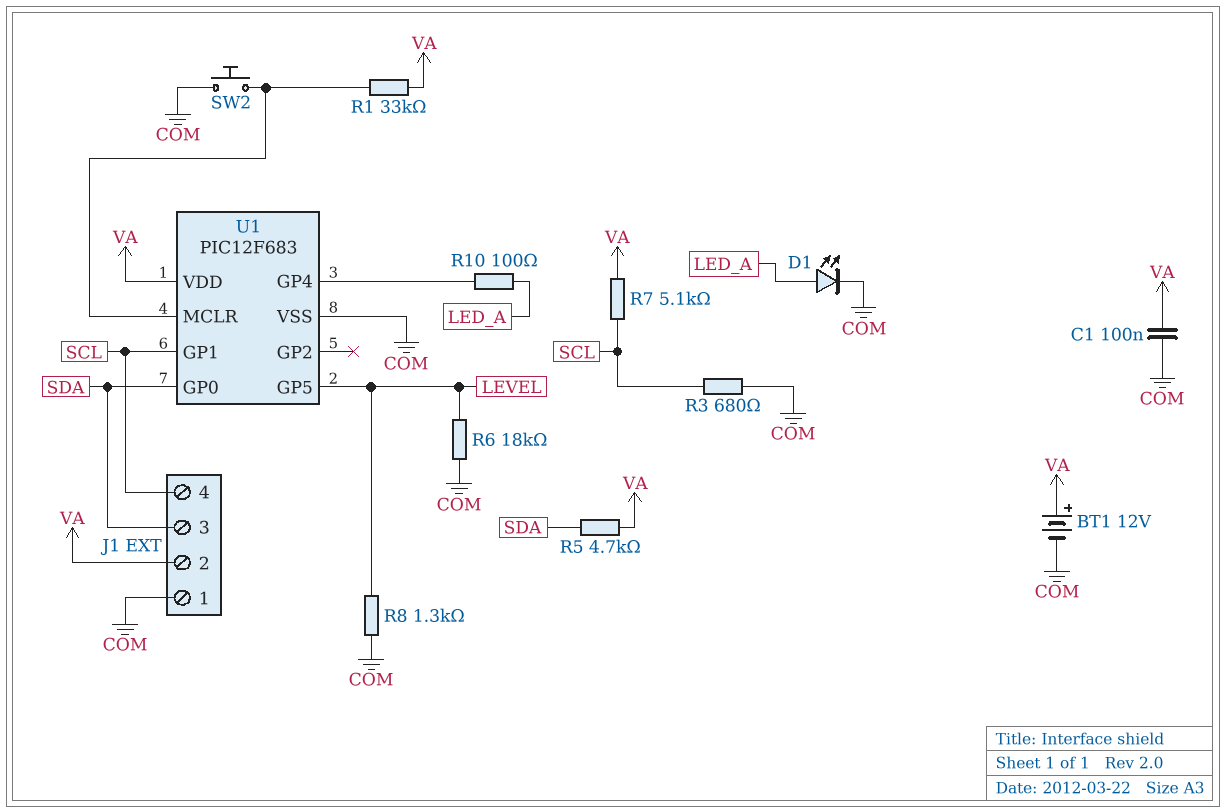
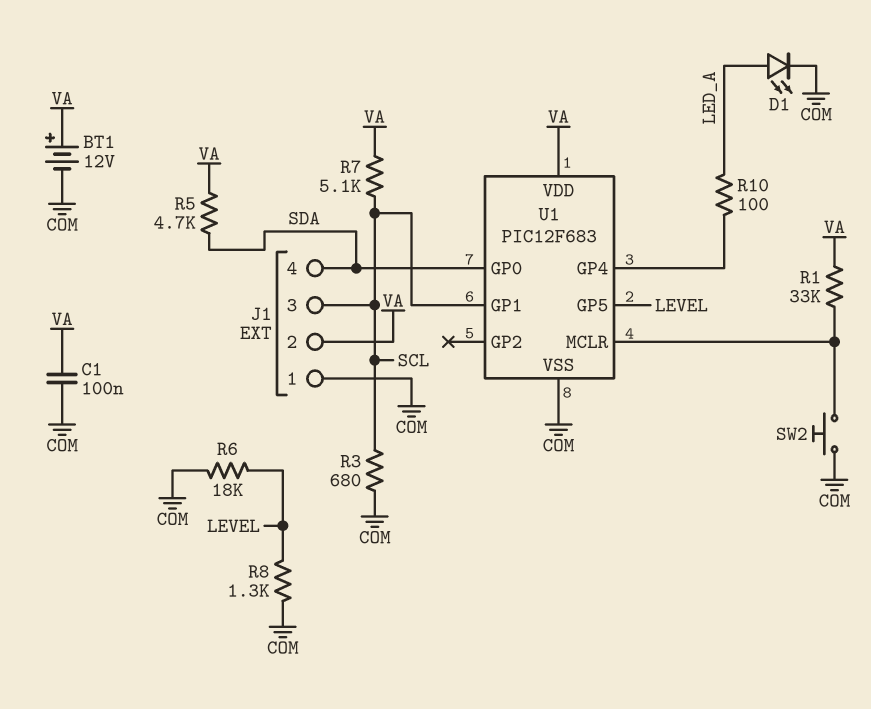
J1 pin 3: SDA -> SCL
J1 pin 4: SCL -> SDA

